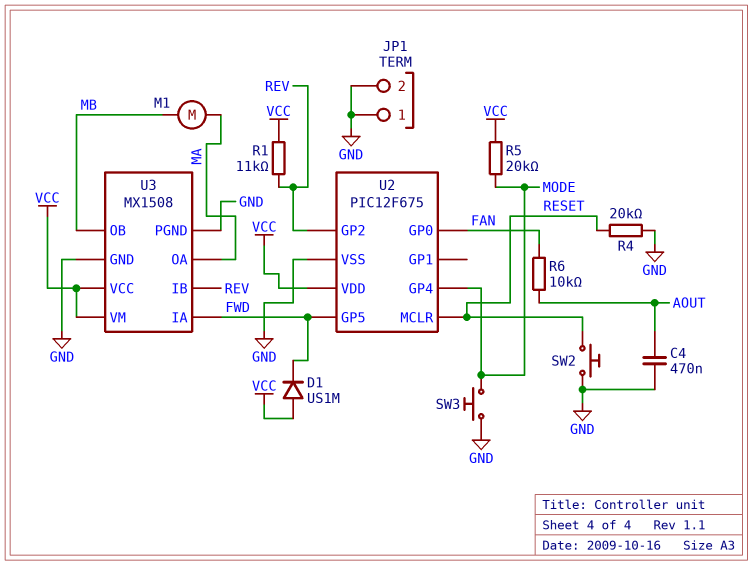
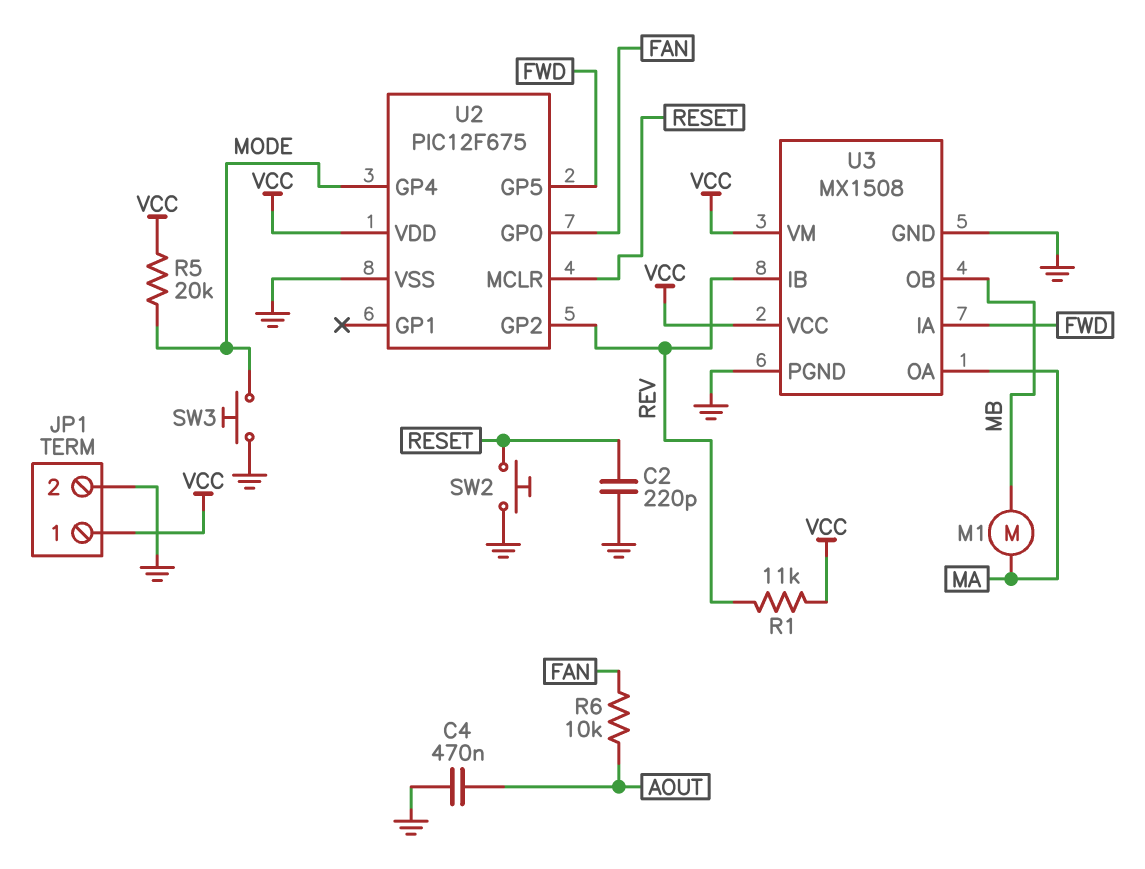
C2: none -> 220pF (GND, RESET)
D1: diode US1M (A VCC, K FWD) -> none
JP1 pin 1: GND -> VCC
R4: 20k (GND, RESET) -> none

